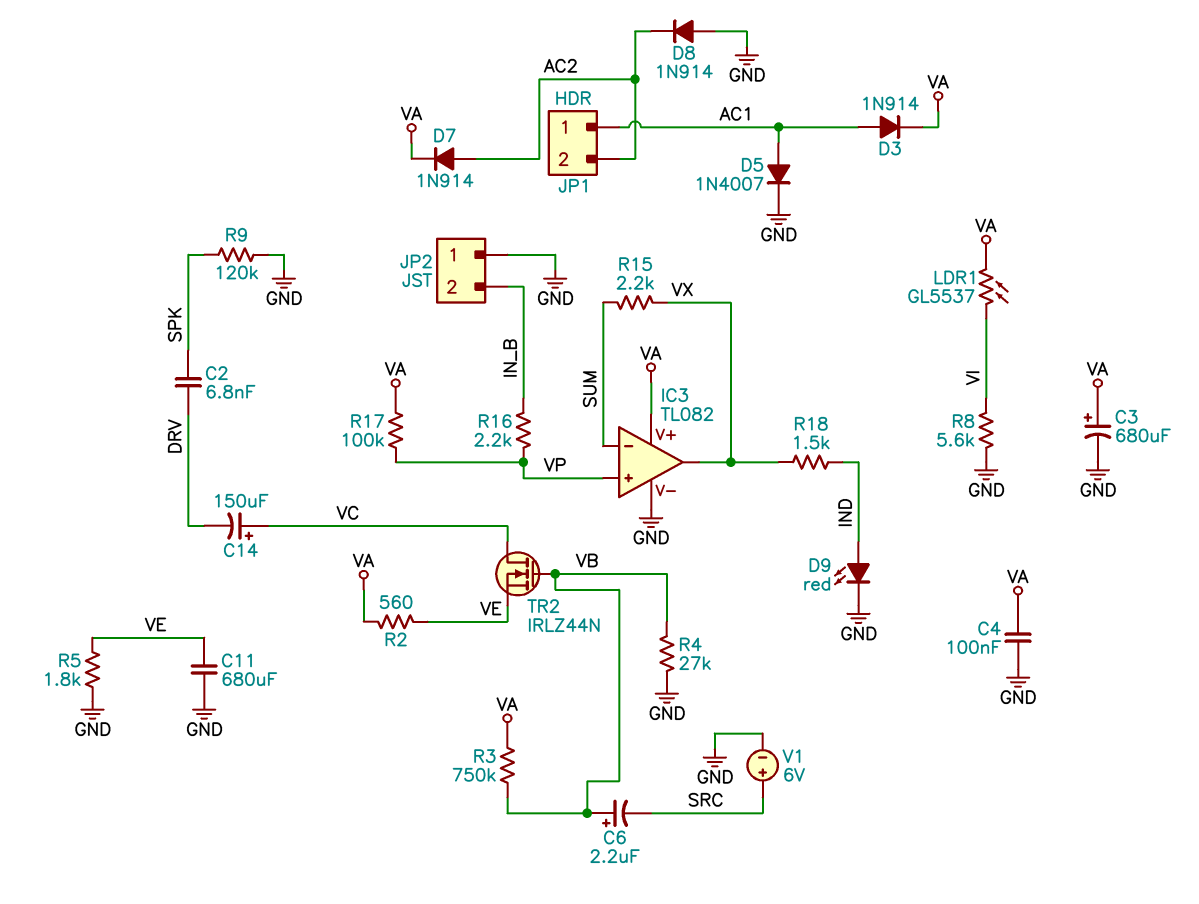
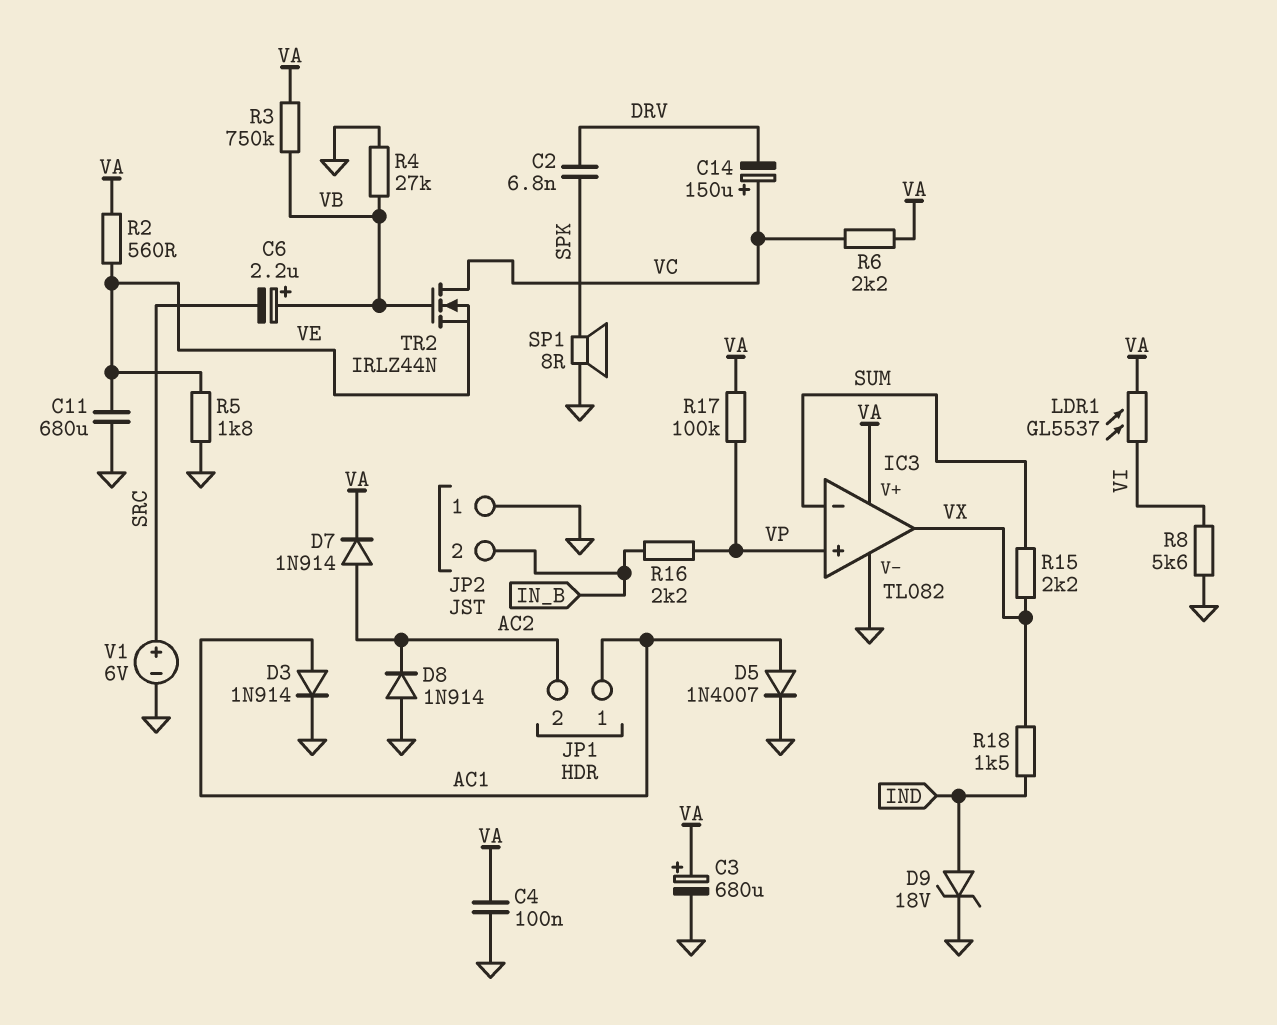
D3: diode 1N914 (A AC1, K VA) -> diode 1N914 (A AC1, K GND)
D9: LED red (A IND, K GND) -> zener 18V (A IND, K GND)
R6: none -> 2.2k (VA, VC)
R9: 120k (GND, SPK) -> none
SP1: none -> speaker 8R (GND, SPK)

